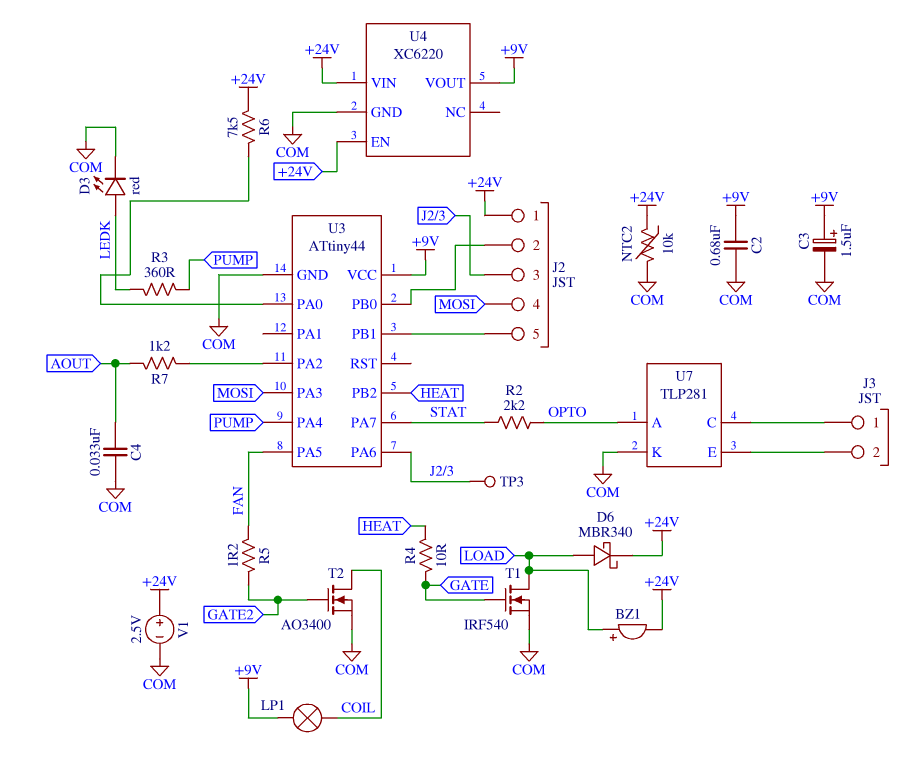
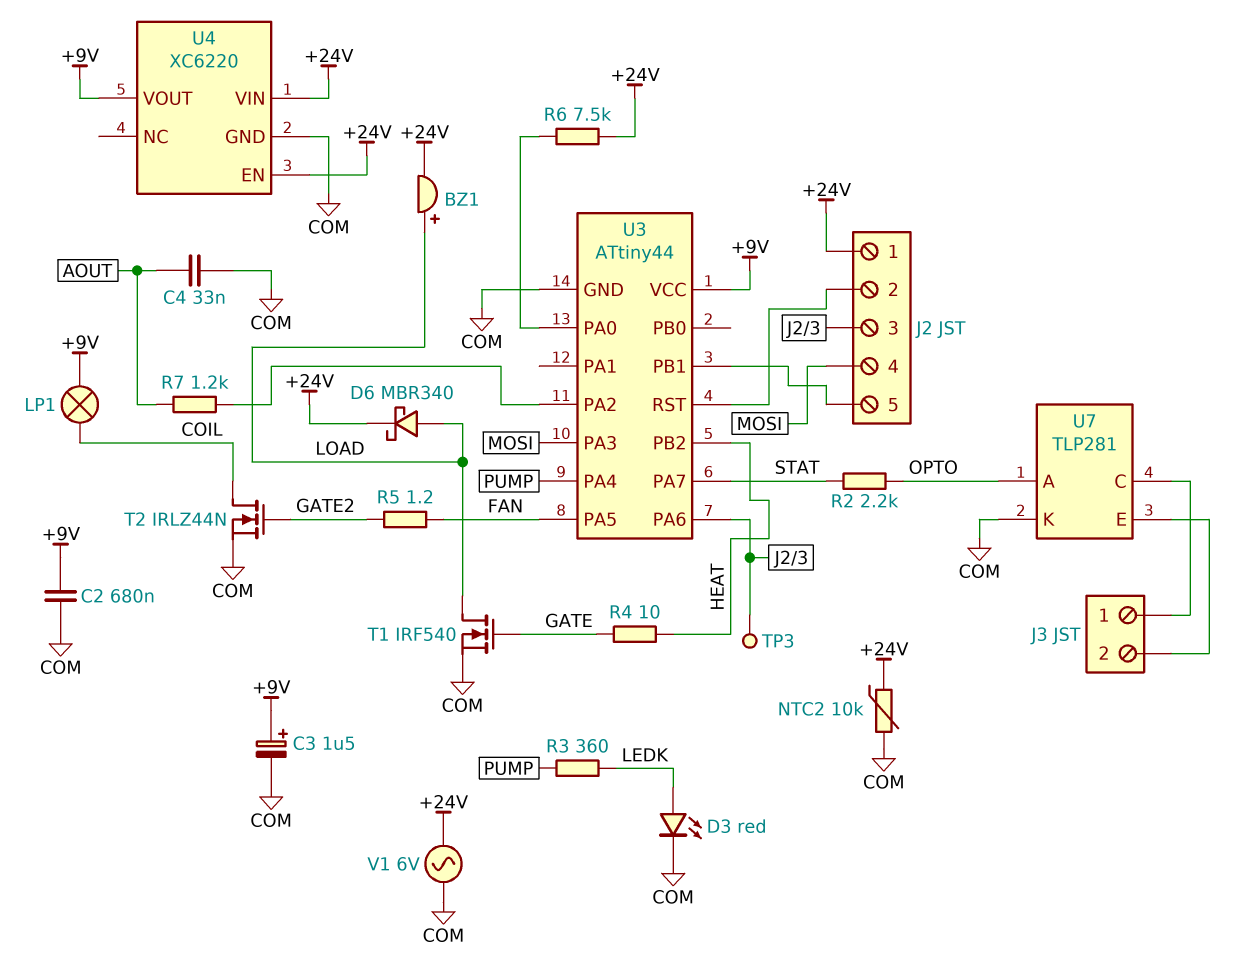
T2: NMOS AO3400 (G GATE2, D COIL, S COM) -> NMOS IRLZ44N (G GATE2, D COIL, S COM)
U3 pin PB0: J2/2 -> none
U3 pin RST: none -> J2/2
V1: 2.5V (plus +24V, minus COM) -> AC 6V (+24V, COM)

